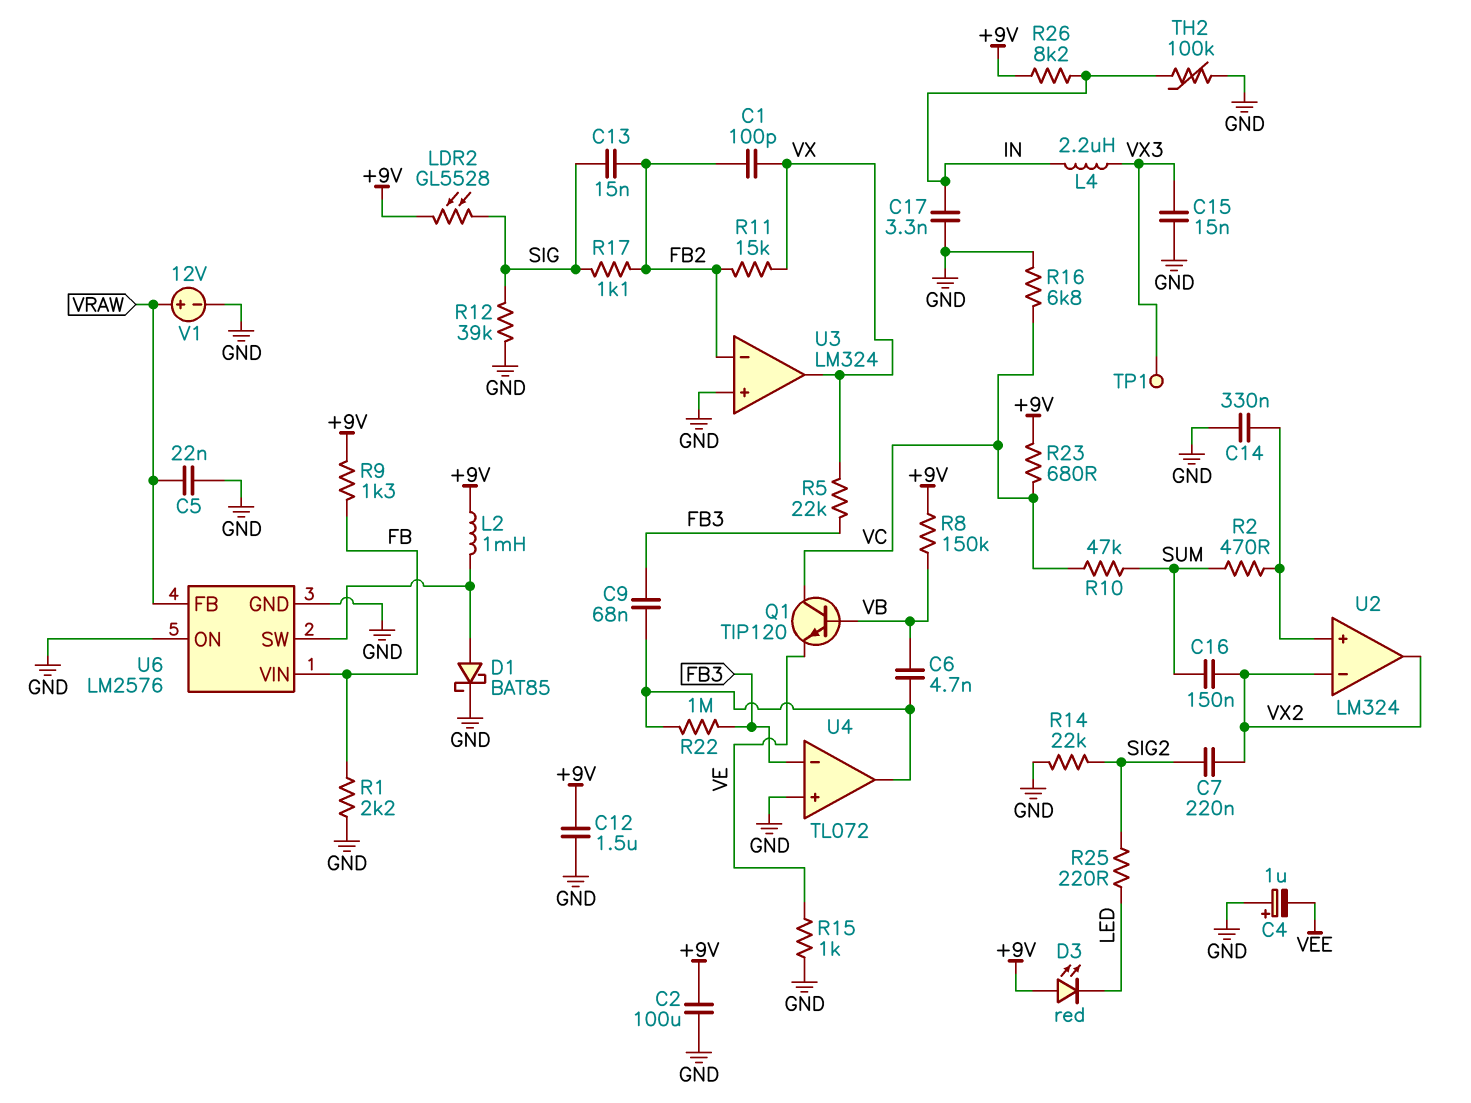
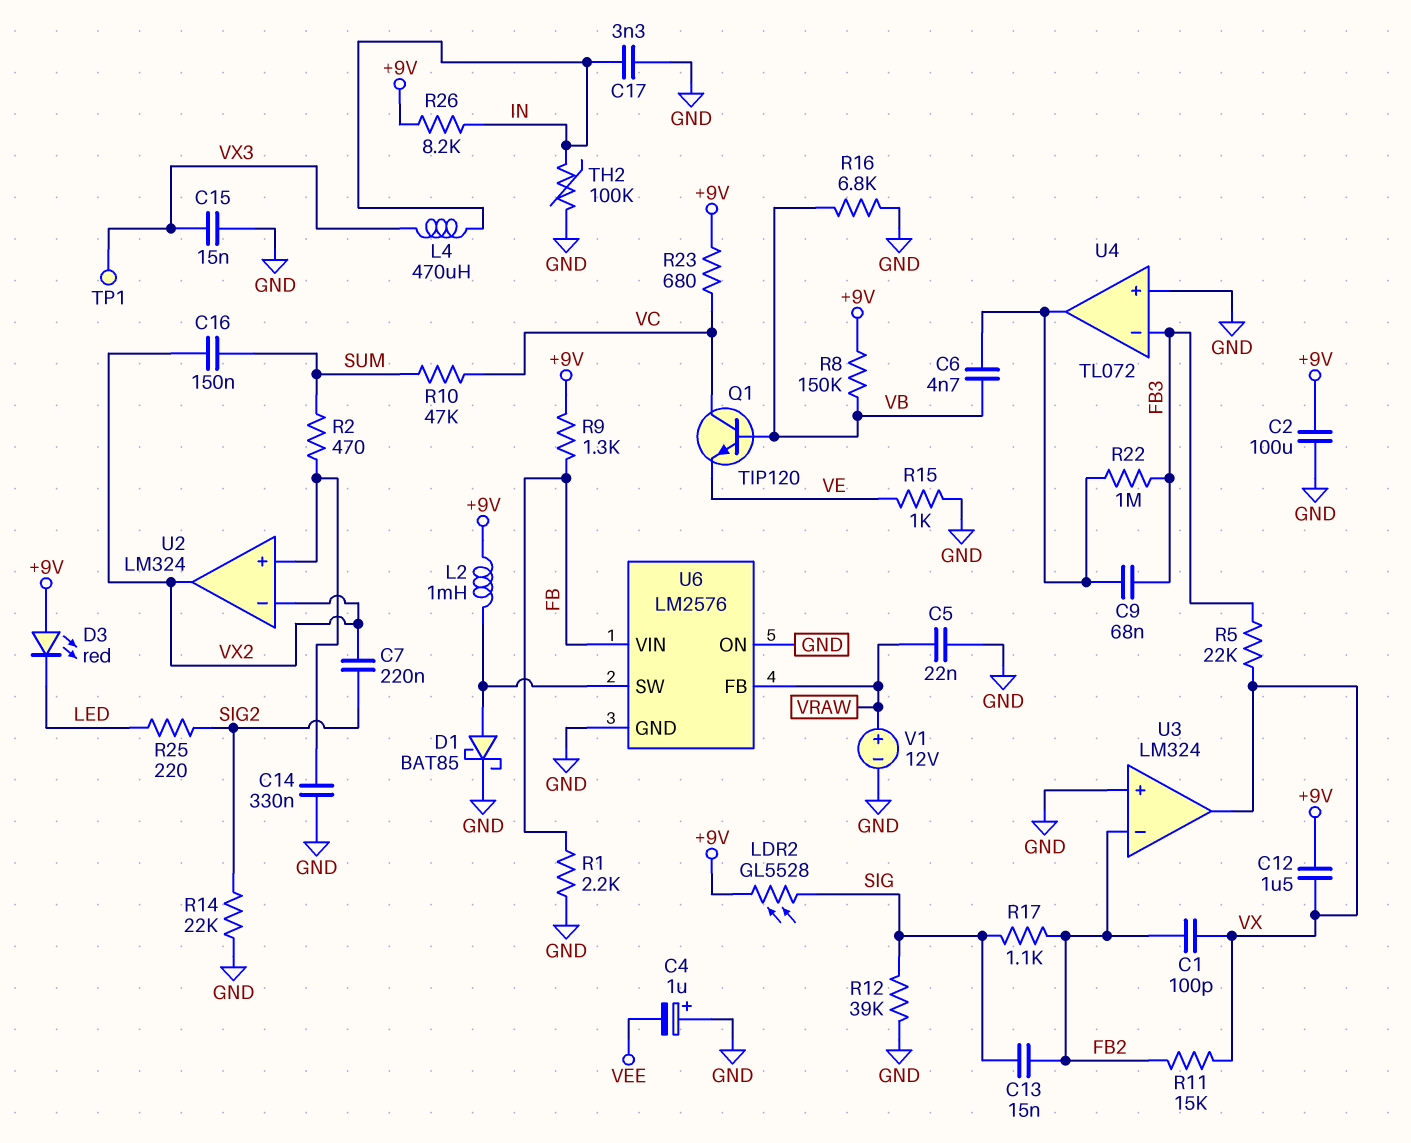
C12: 1.5uF (+9V, GND) -> 1.5uF (+9V, VX)
L4: 2.2uH (IN, VX3) -> 470uH (IN, VX3)
R16: 6.8k (GND, VC) -> 6.8k (GND, VB)

